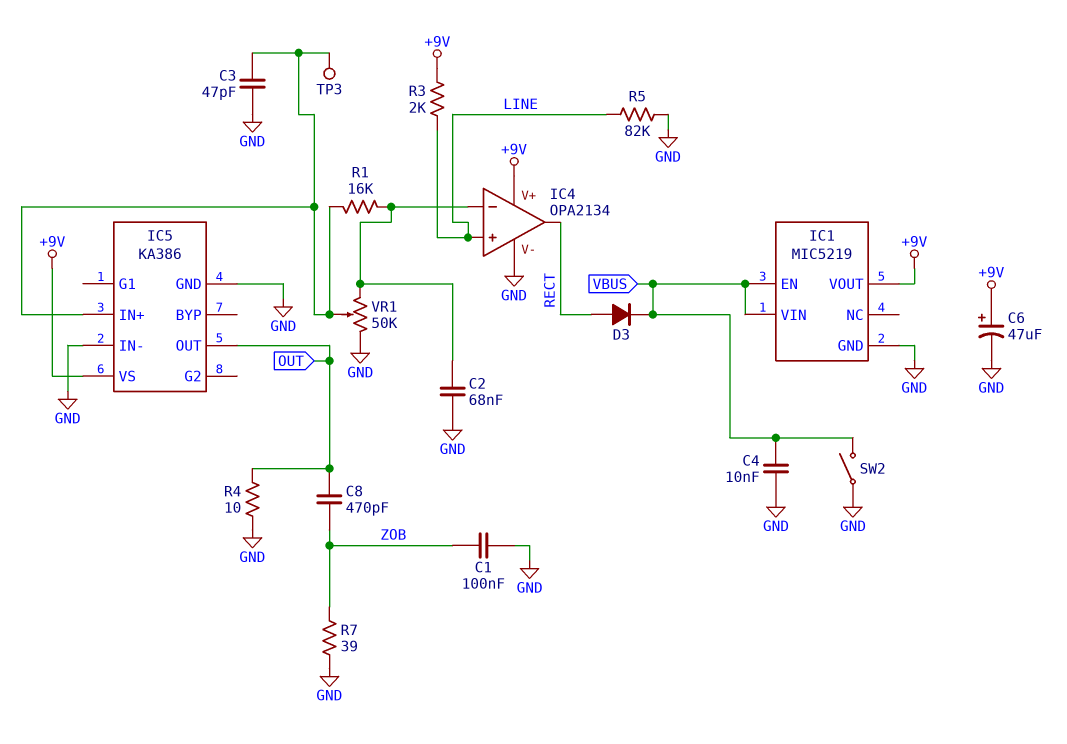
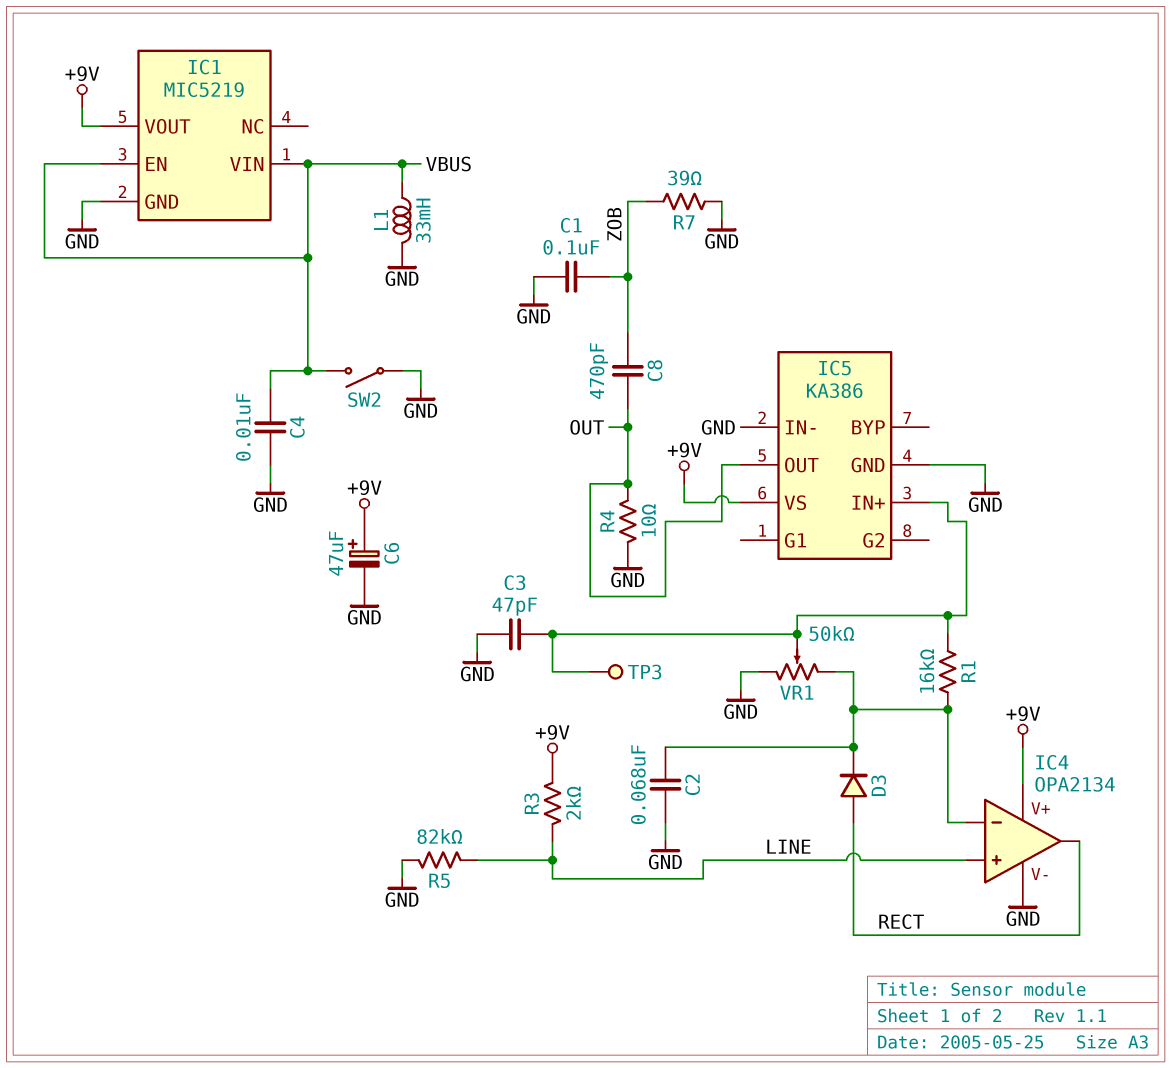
D3: diode (A RECT, K VBUS) -> diode (A RECT, K IC4/in-)
L1: none -> 33mH (GND, VBUS)

